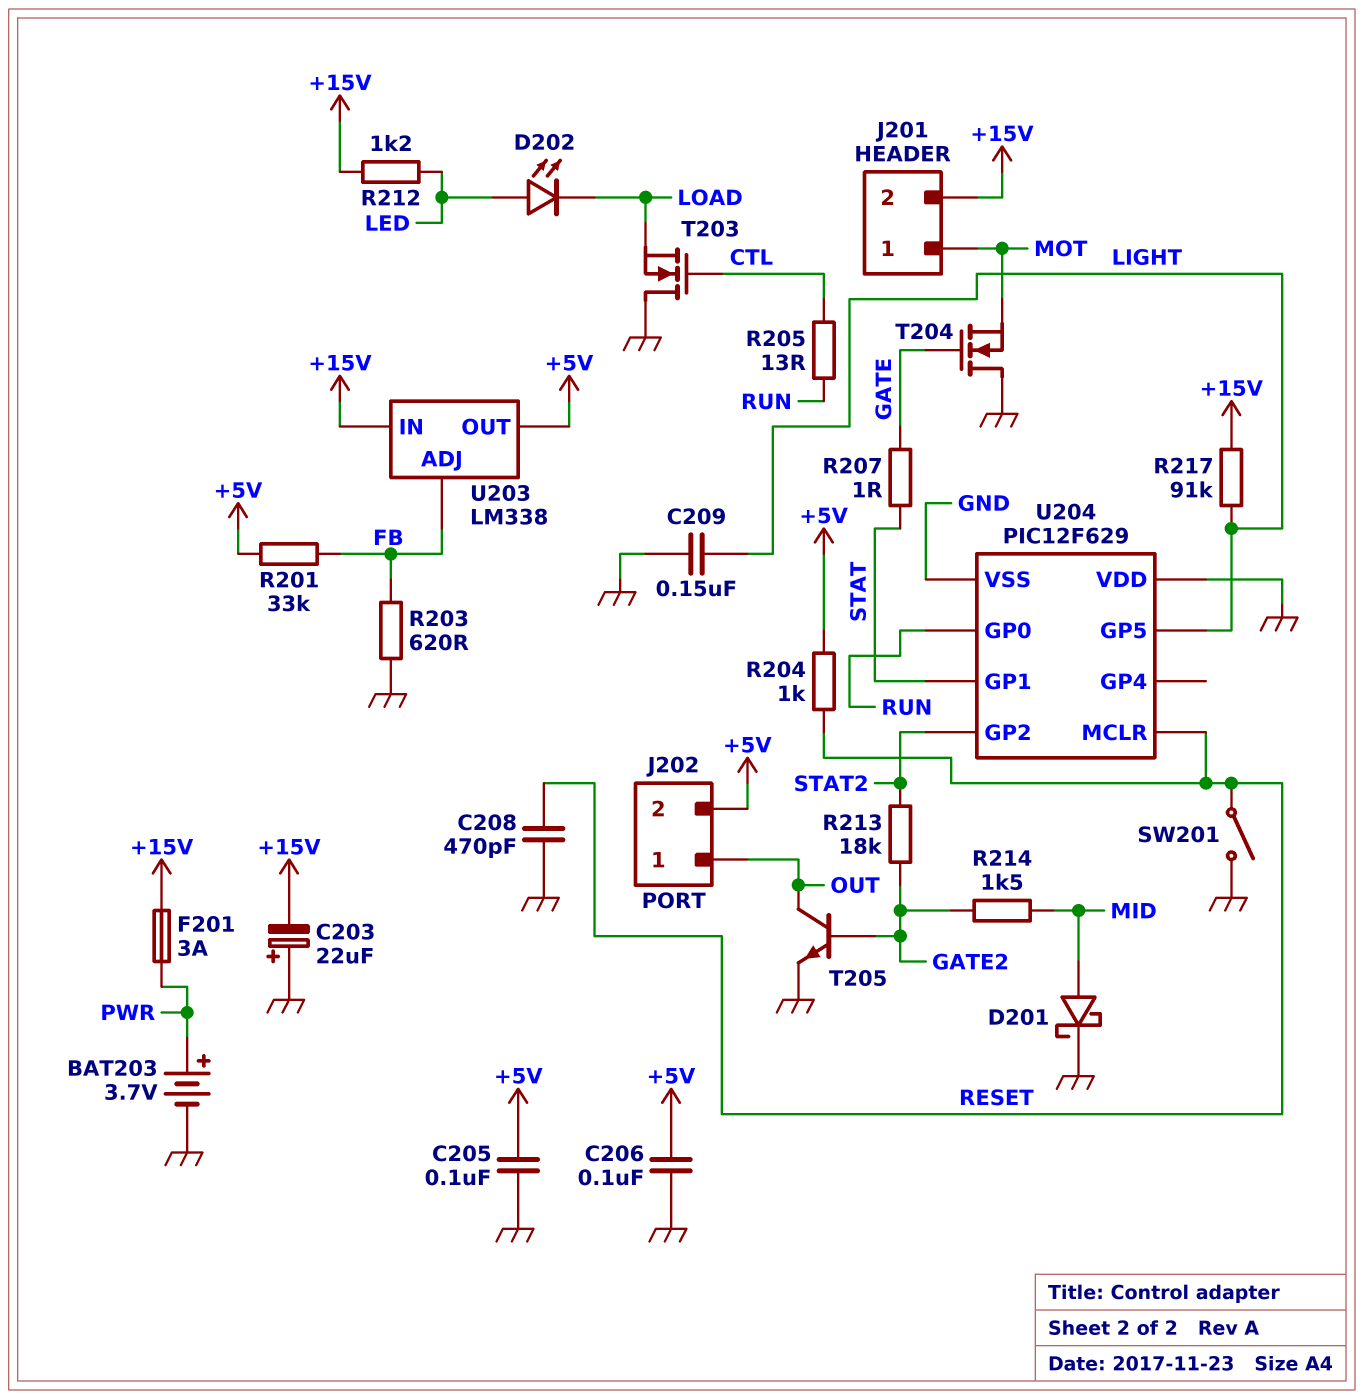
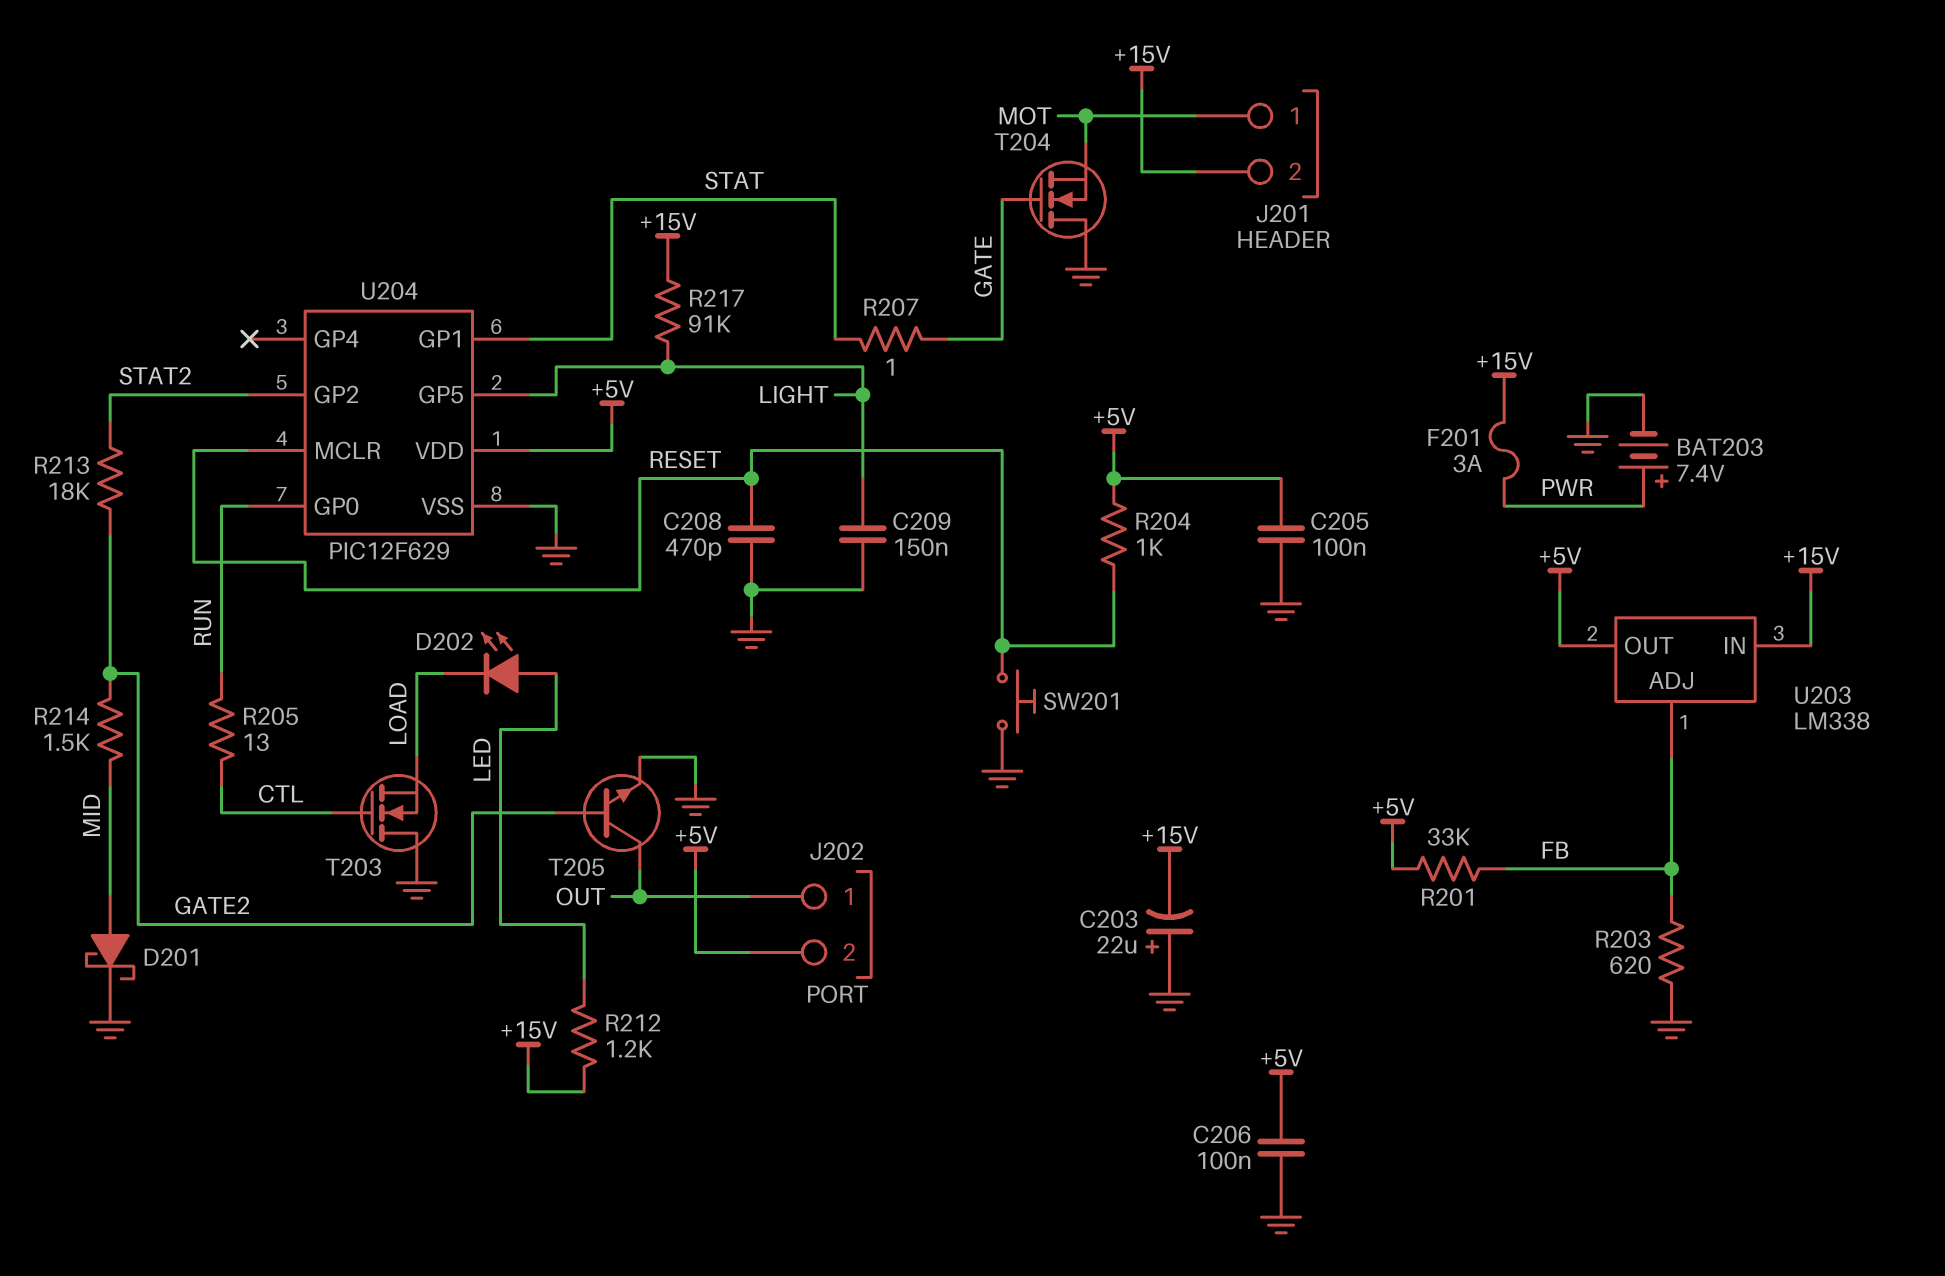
BAT203: 3.7V (plus PWR, minus GND) -> 7.4V (plus PWR, minus GND)
SW201: switch (GND, RESET) -> button (GND, RESET)
U204 pin VDD: GND -> +5V

